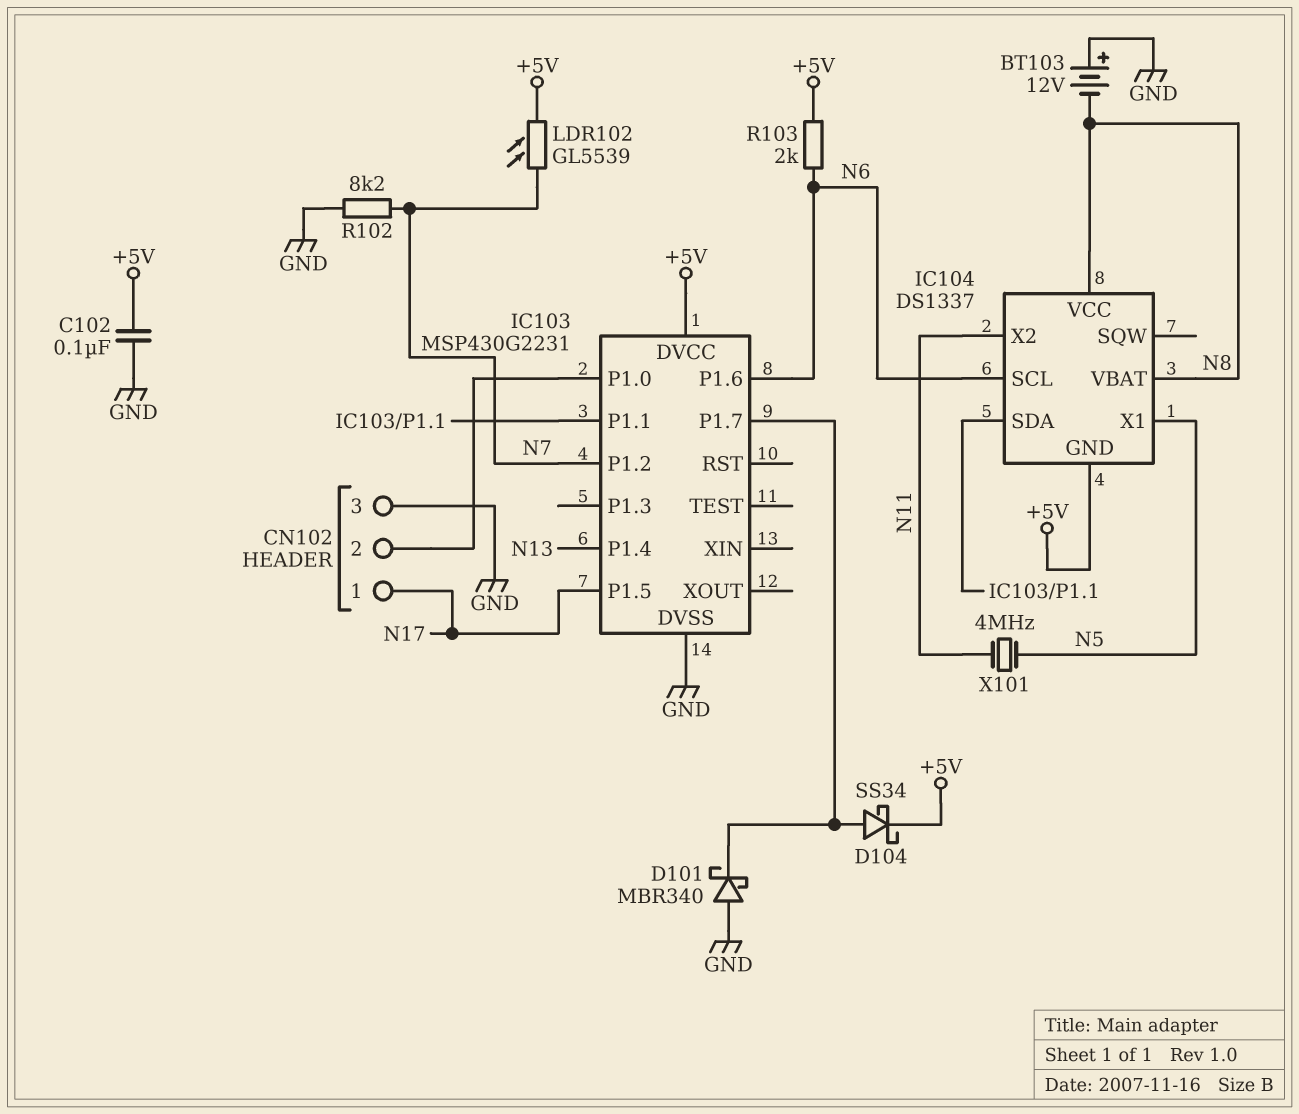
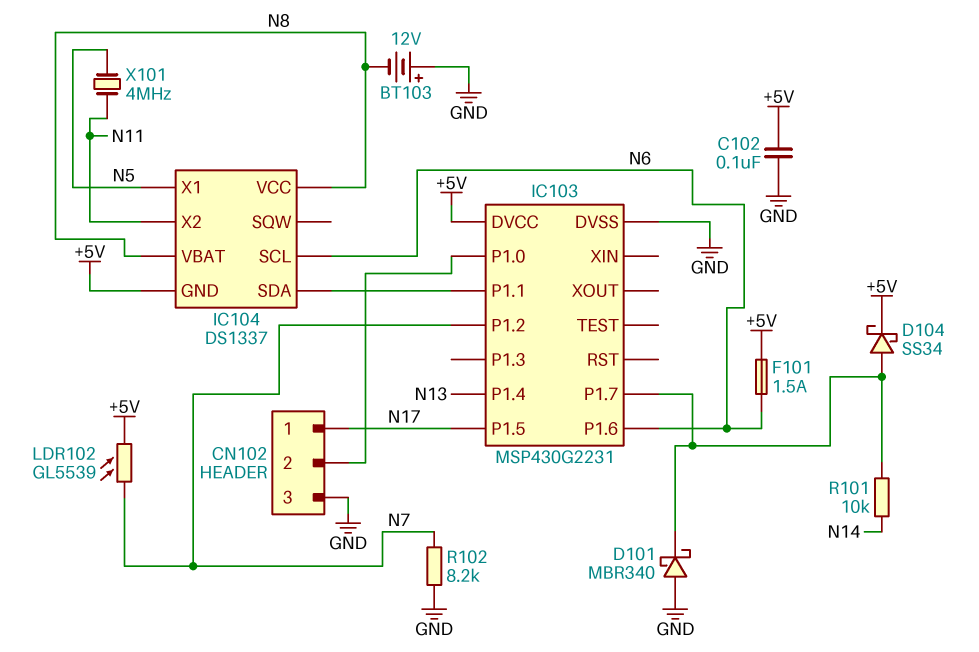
F101: none -> 1.5A (+5V, N6)
R101: none -> 10k (IC103/P1.7, N14)
R103: 2k (+5V, N6) -> none

